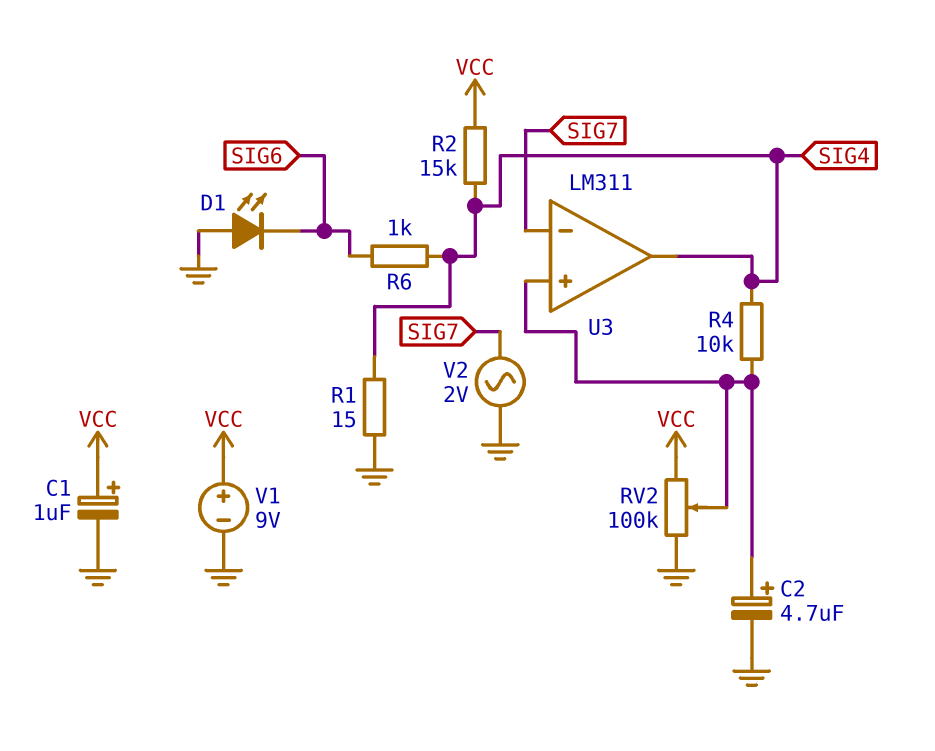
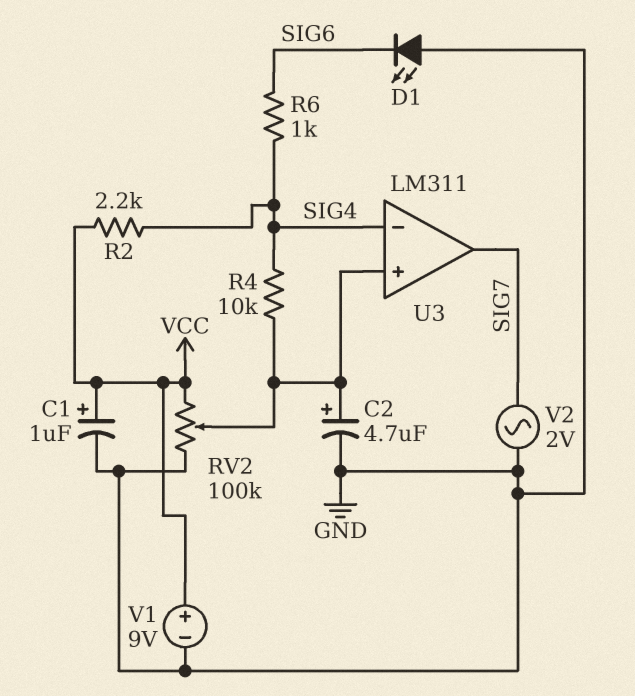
R1: 15 (GND, SIG4) -> none
R2: 15k (SIG4, VCC) -> 2.2k (SIG4, VCC)
U3 pin in-: SIG7 -> SIG4
U3 pin out: SIG4 -> SIG7

